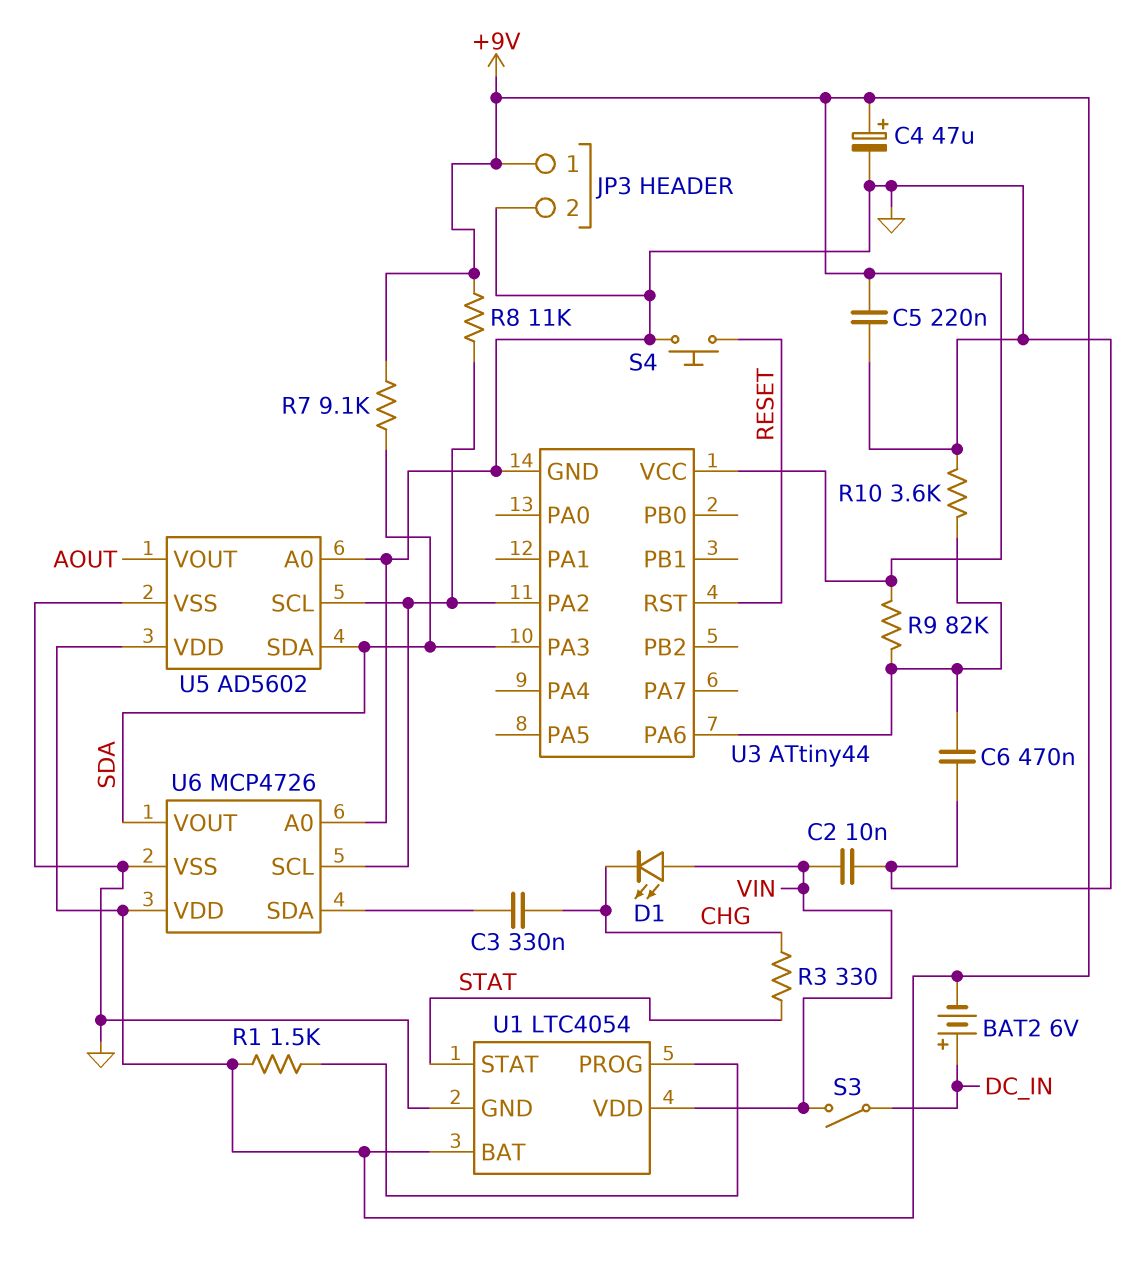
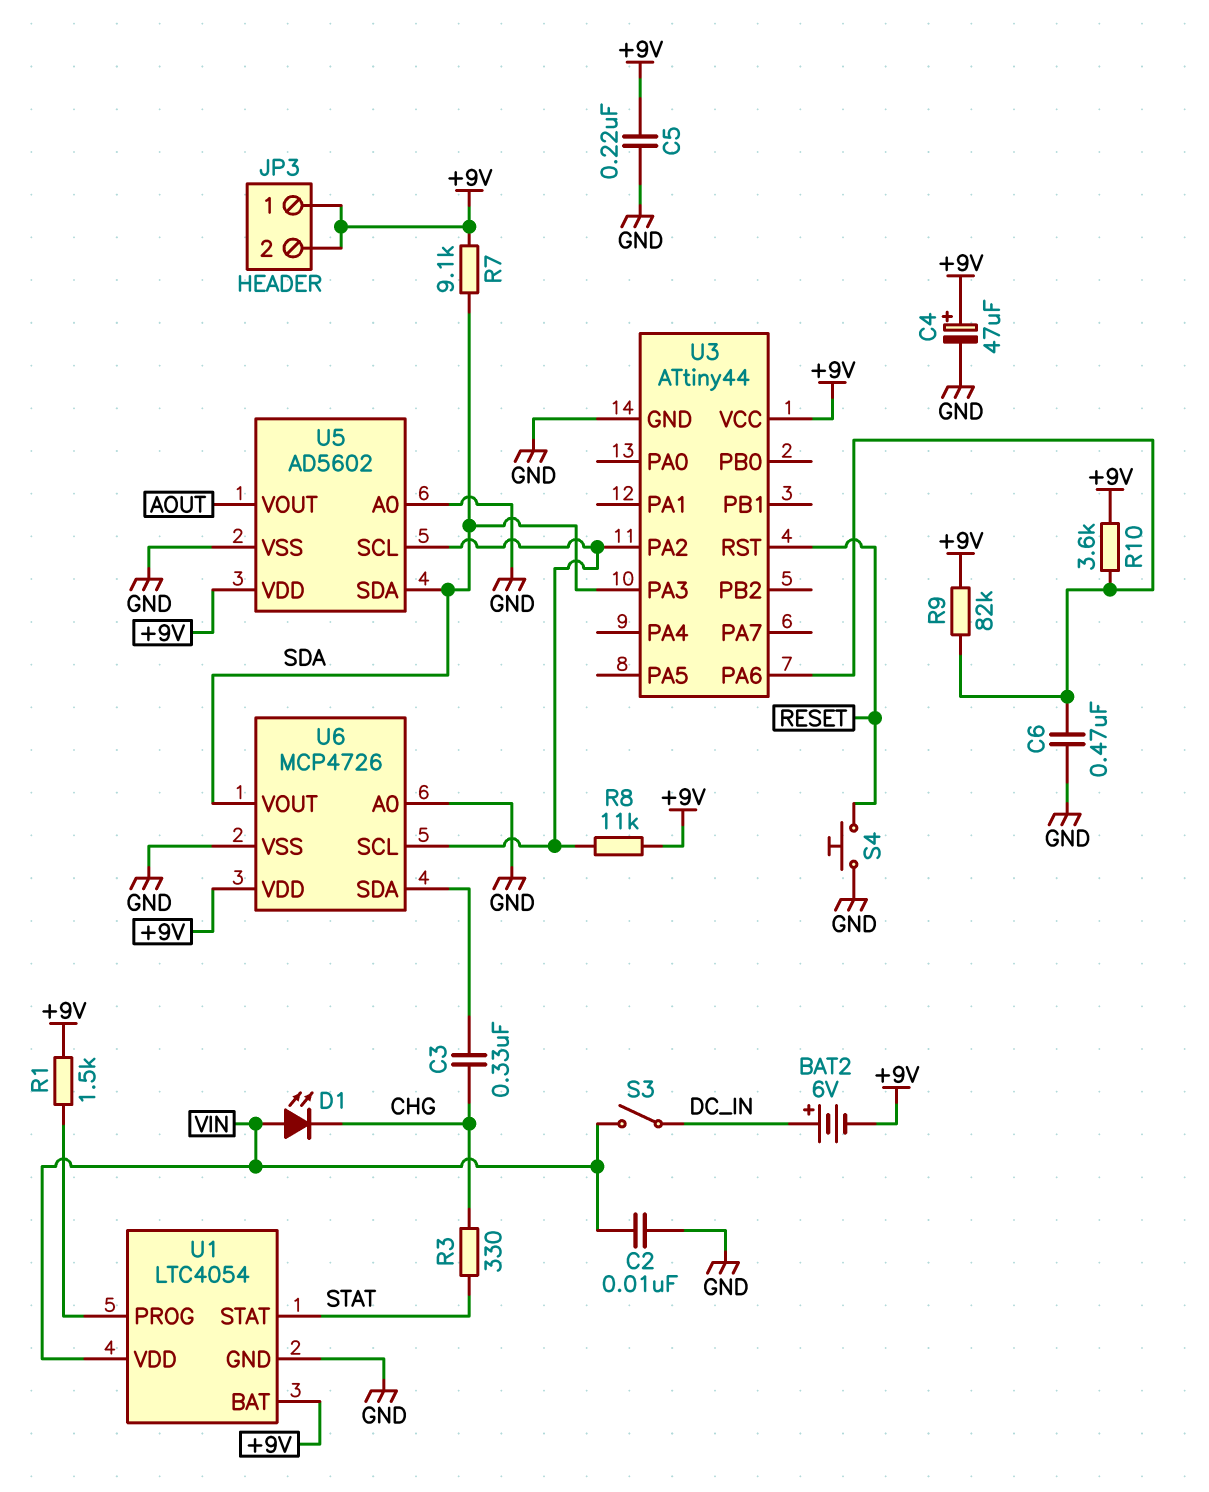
JP3 pin 2: GND -> +9V
R10: 3.6k (GND, U3/PA6) -> 3.6k (+9V, U3/PA6)

